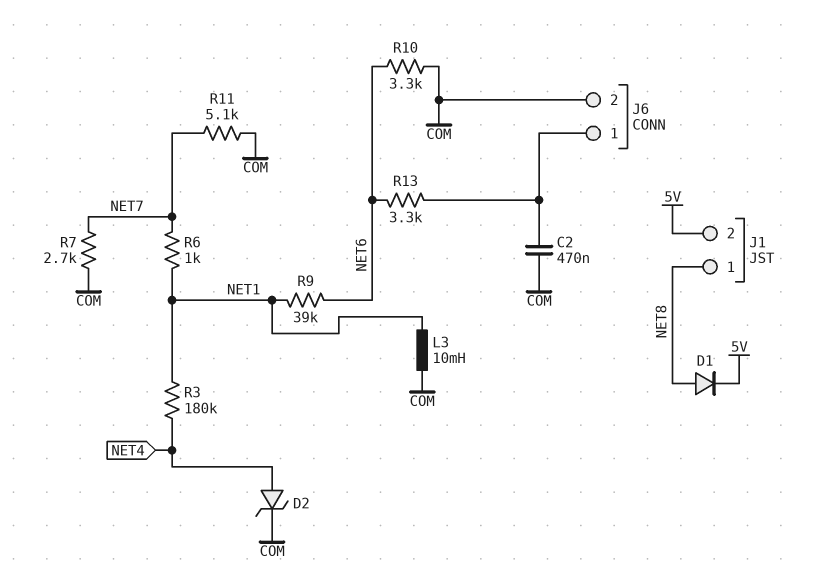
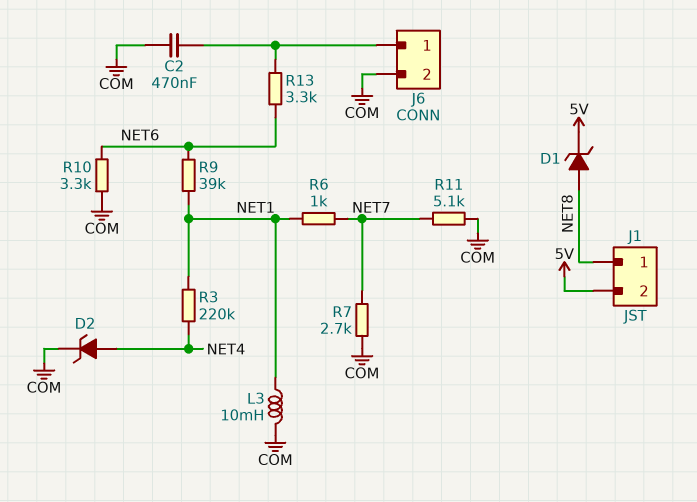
D1: diode (A NET8, K 5V) -> zener (A NET8, K 5V)
R3: 180k (NET1, NET4) -> 220k (NET1, NET4)

